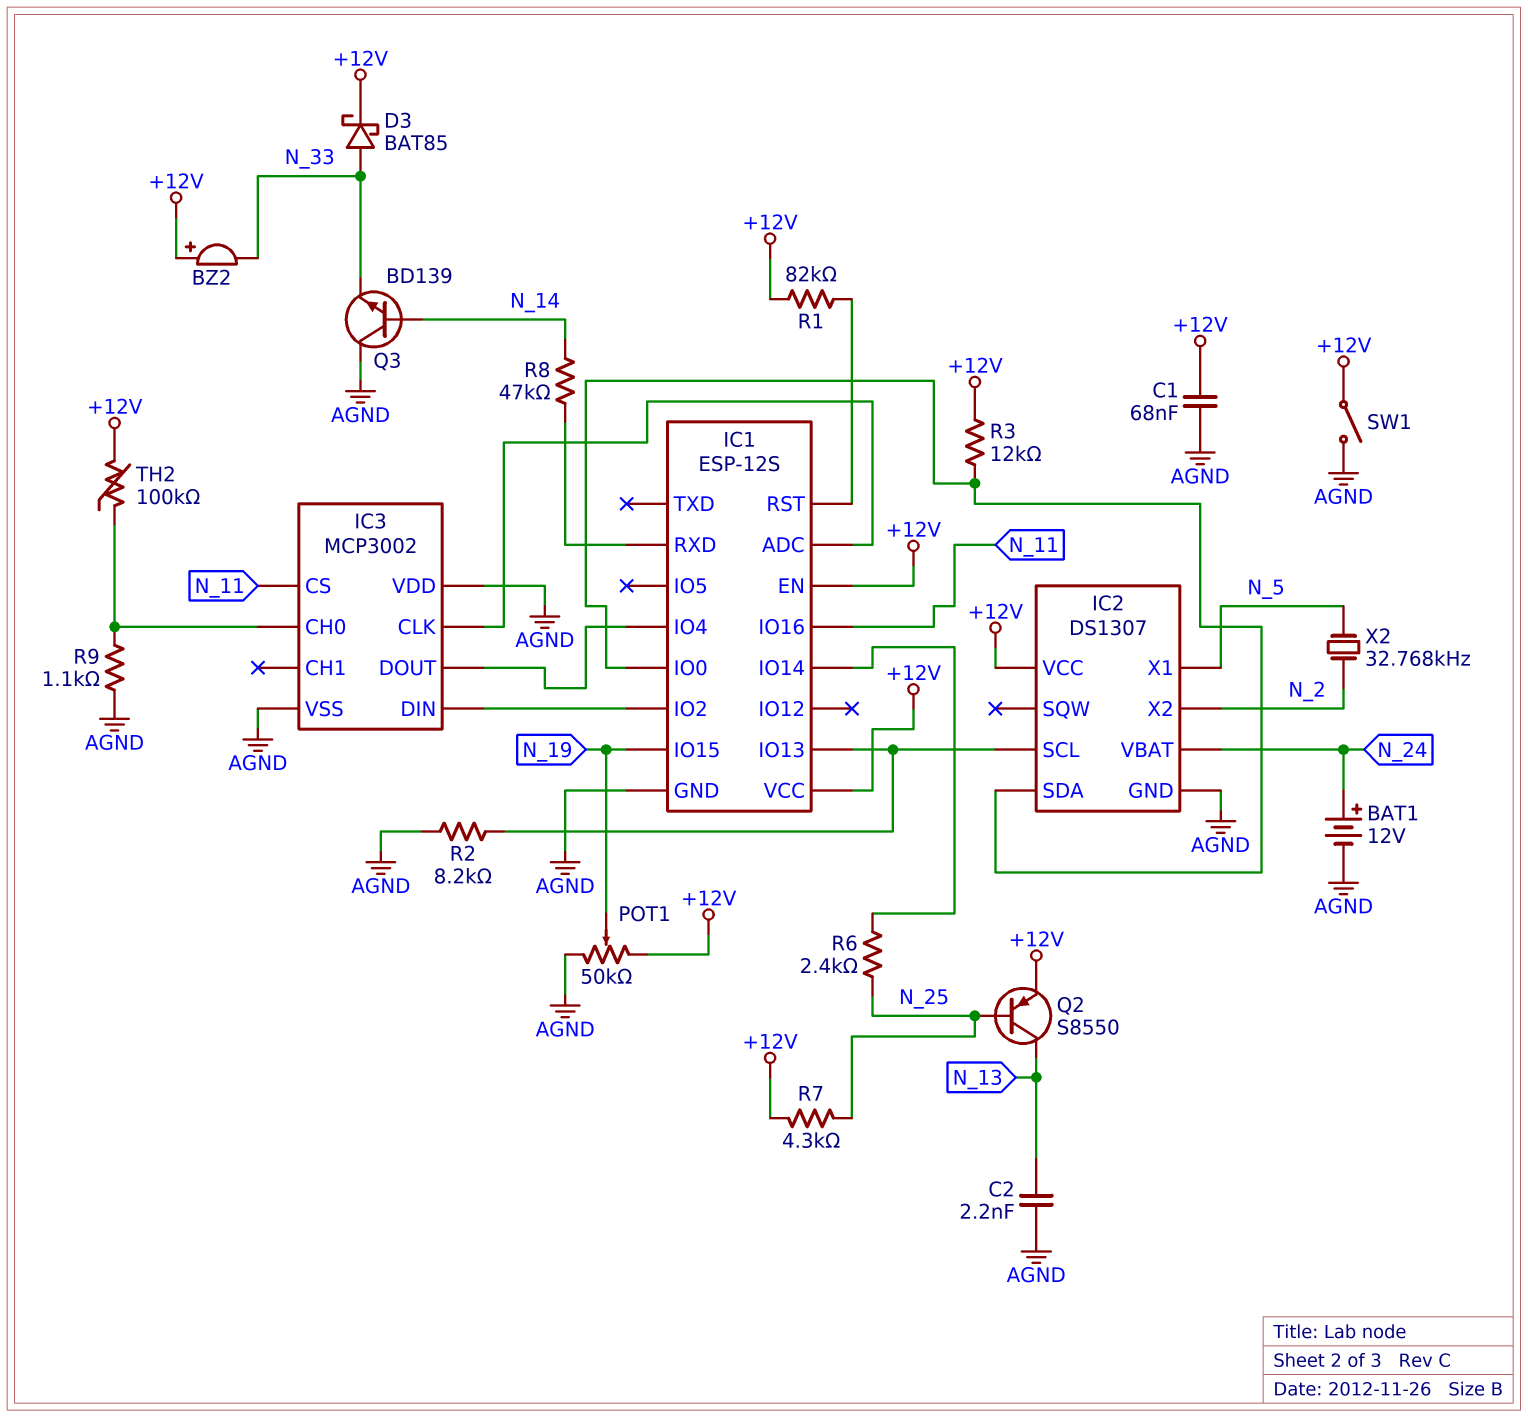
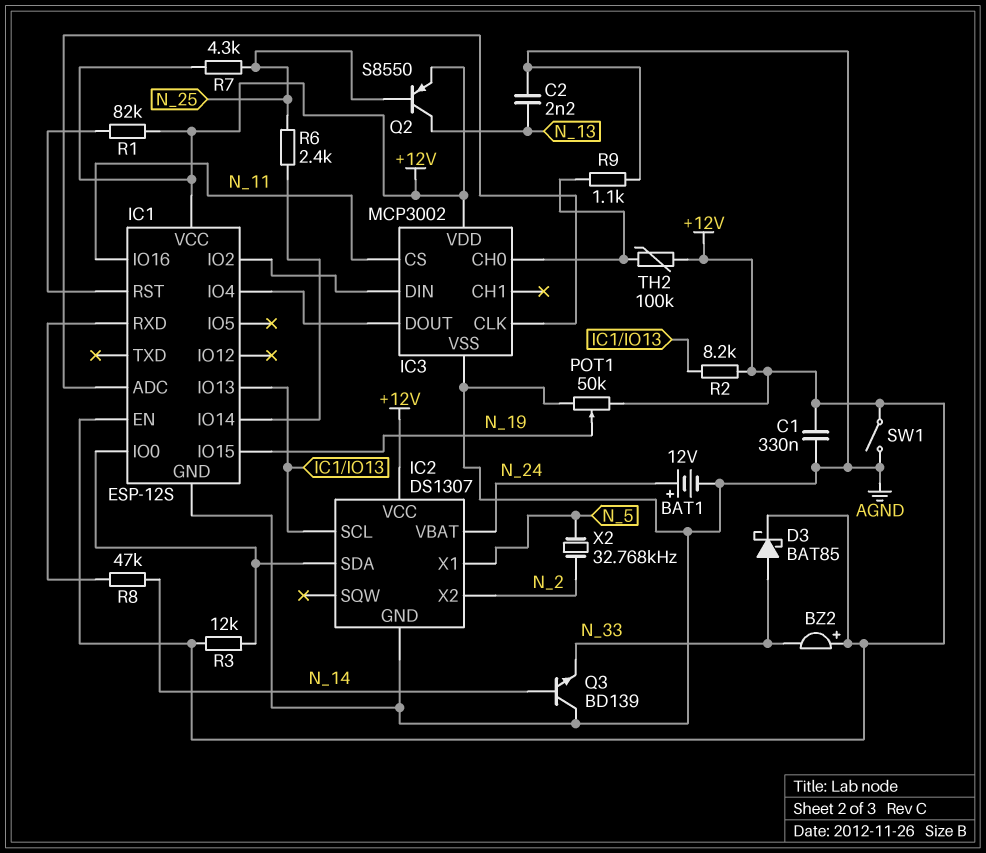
C1: 68nF (+12V, AGND) -> 330nF (+12V, AGND)
IC3 pin VDD: AGND -> +12V
R2: 8.2k (AGND, IC1/IO13) -> 8.2k (+12V, IC1/IO13)

